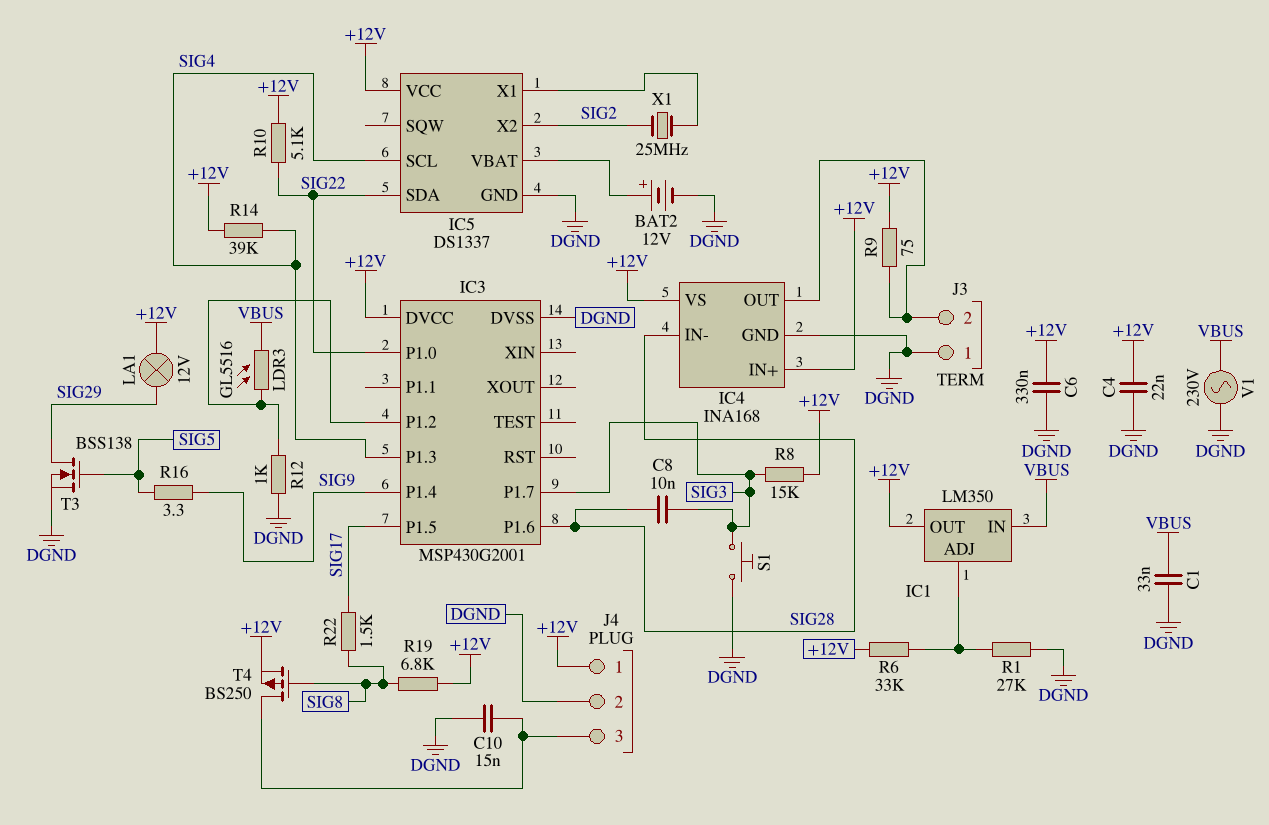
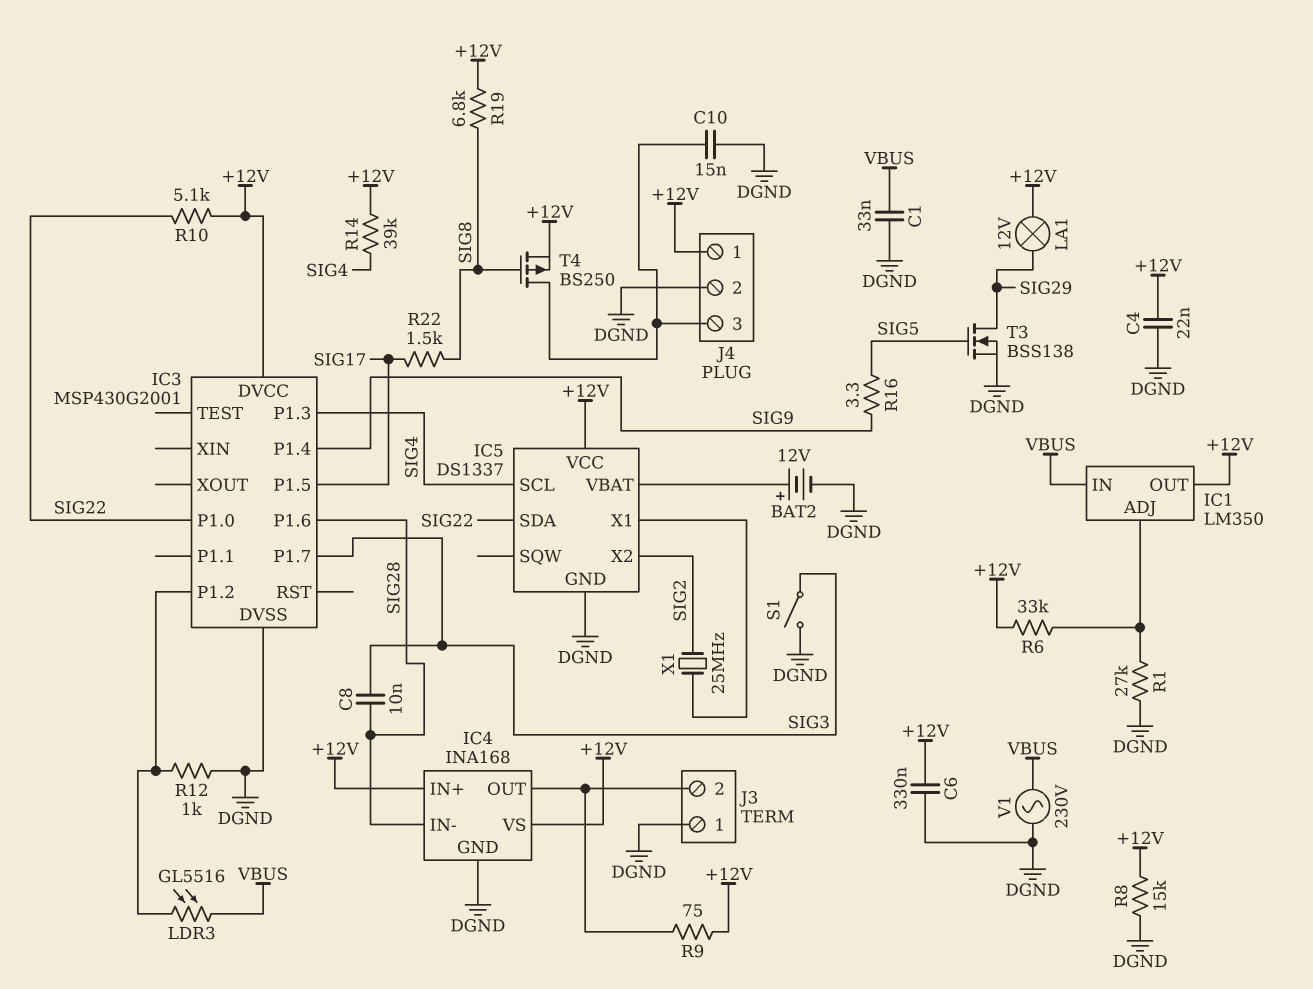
R8: 15k (+12V, SIG3) -> 15k (+12V, DGND)
S1: button (DGND, SIG3) -> switch (DGND, SIG3)

